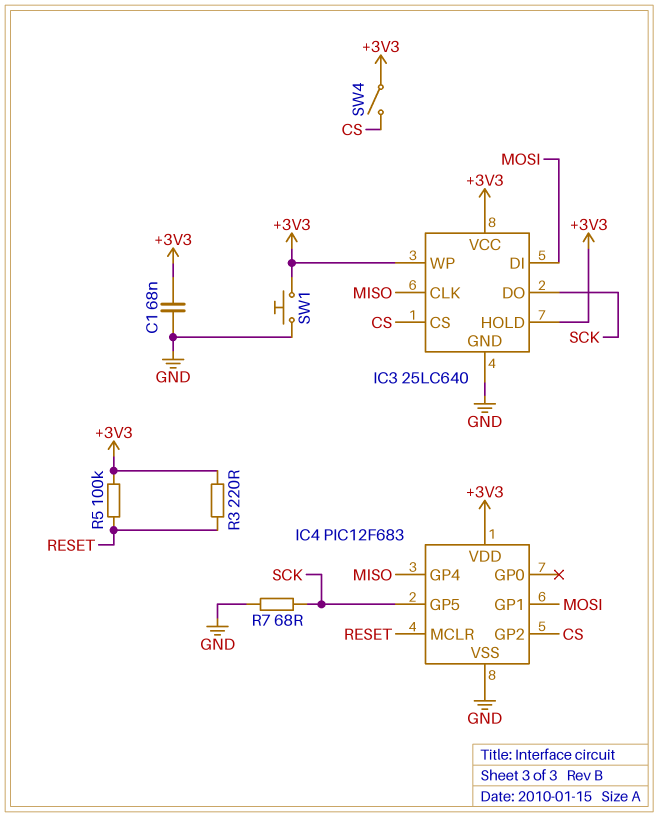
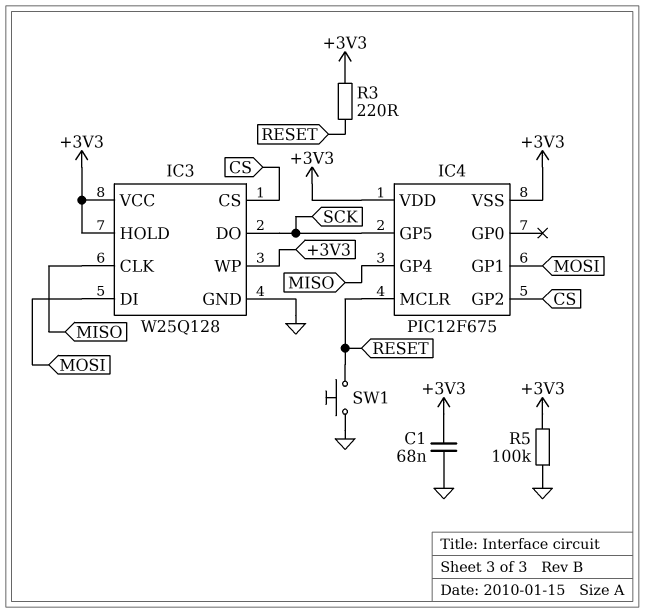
IC3: 25LC640 -> W25Q128
IC4: PIC12F683 -> PIC12F675
IC4 pin VSS: GND -> +3V3
R5: 100k (+3V3, RESET) -> 100k (+3V3, GND)
R7: 68 (GND, SCK) -> none
SW1: button (+3V3, GND) -> button (GND, RESET)
SW4: switch (+3V3, CS) -> none

